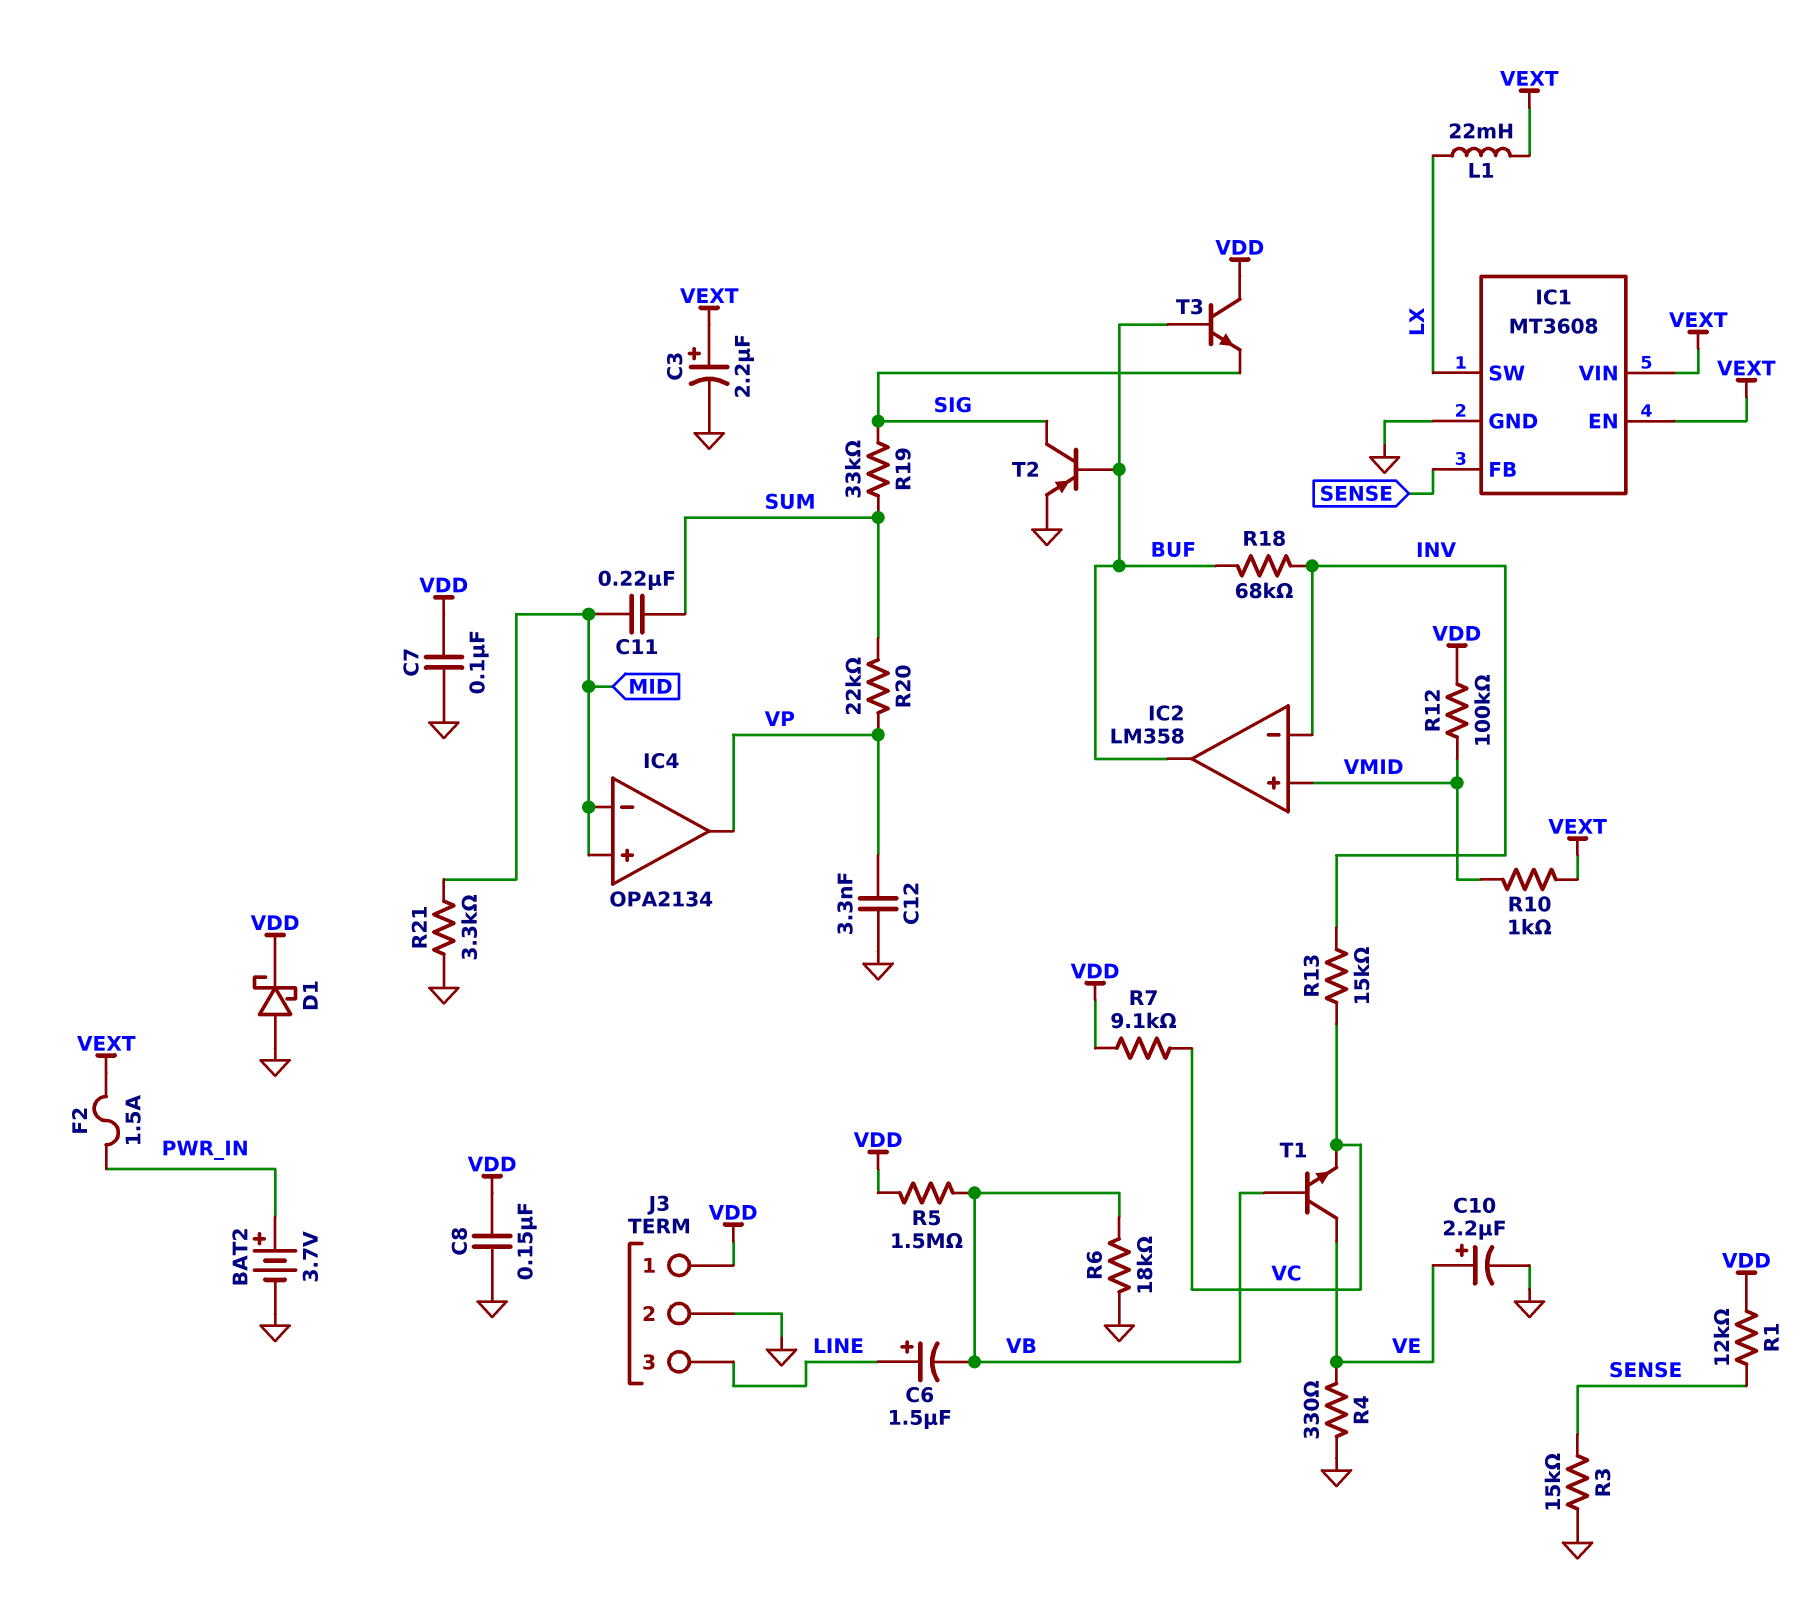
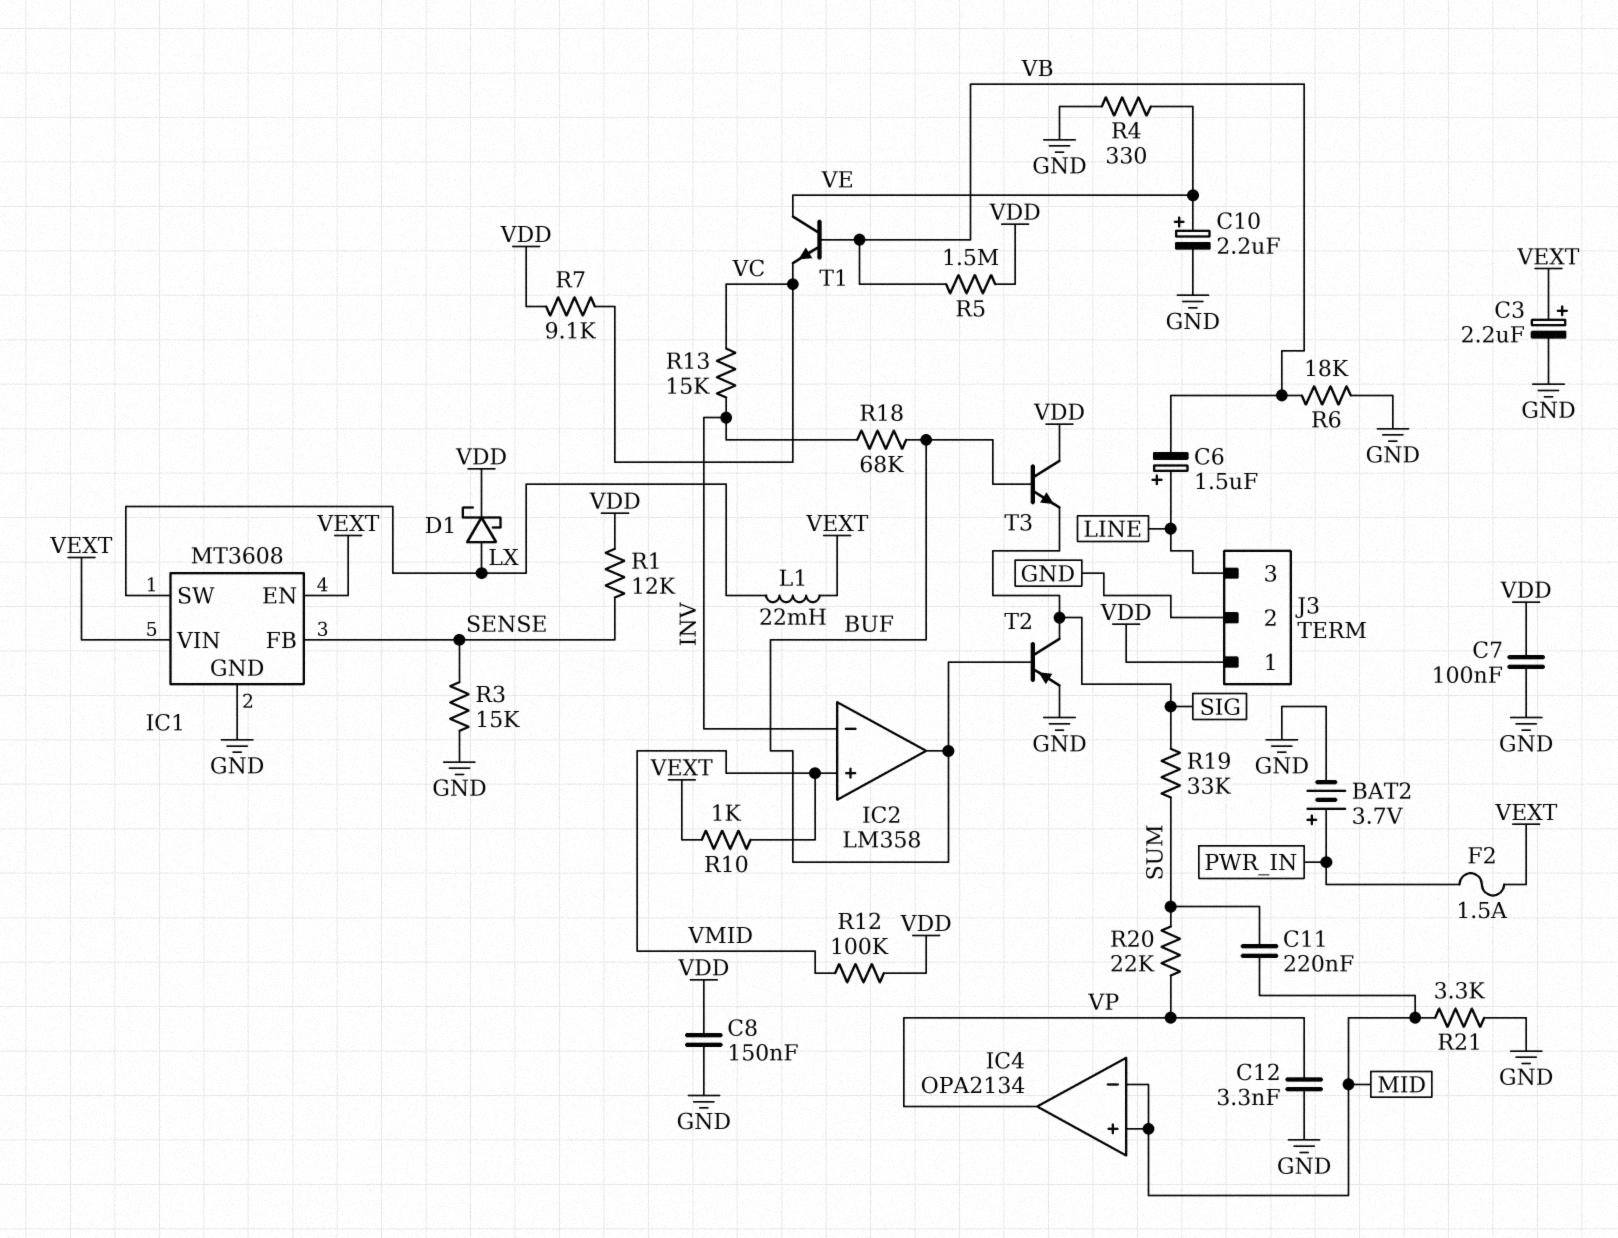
D1: schottky (A GND, K VDD) -> schottky (A LX, K VDD)

